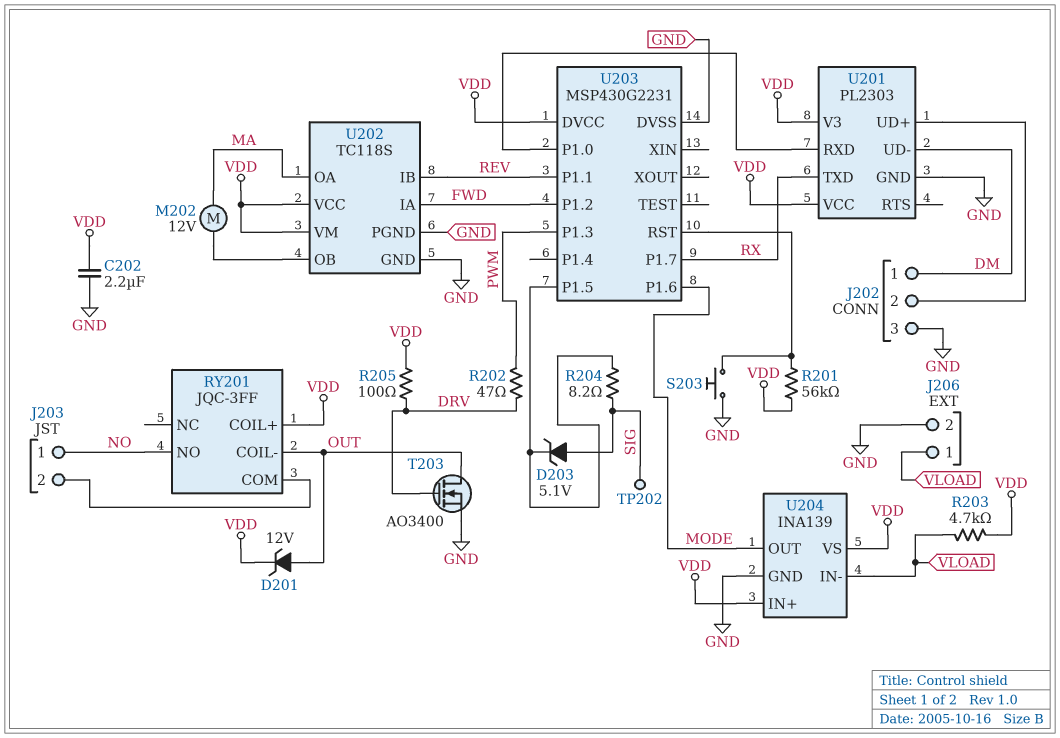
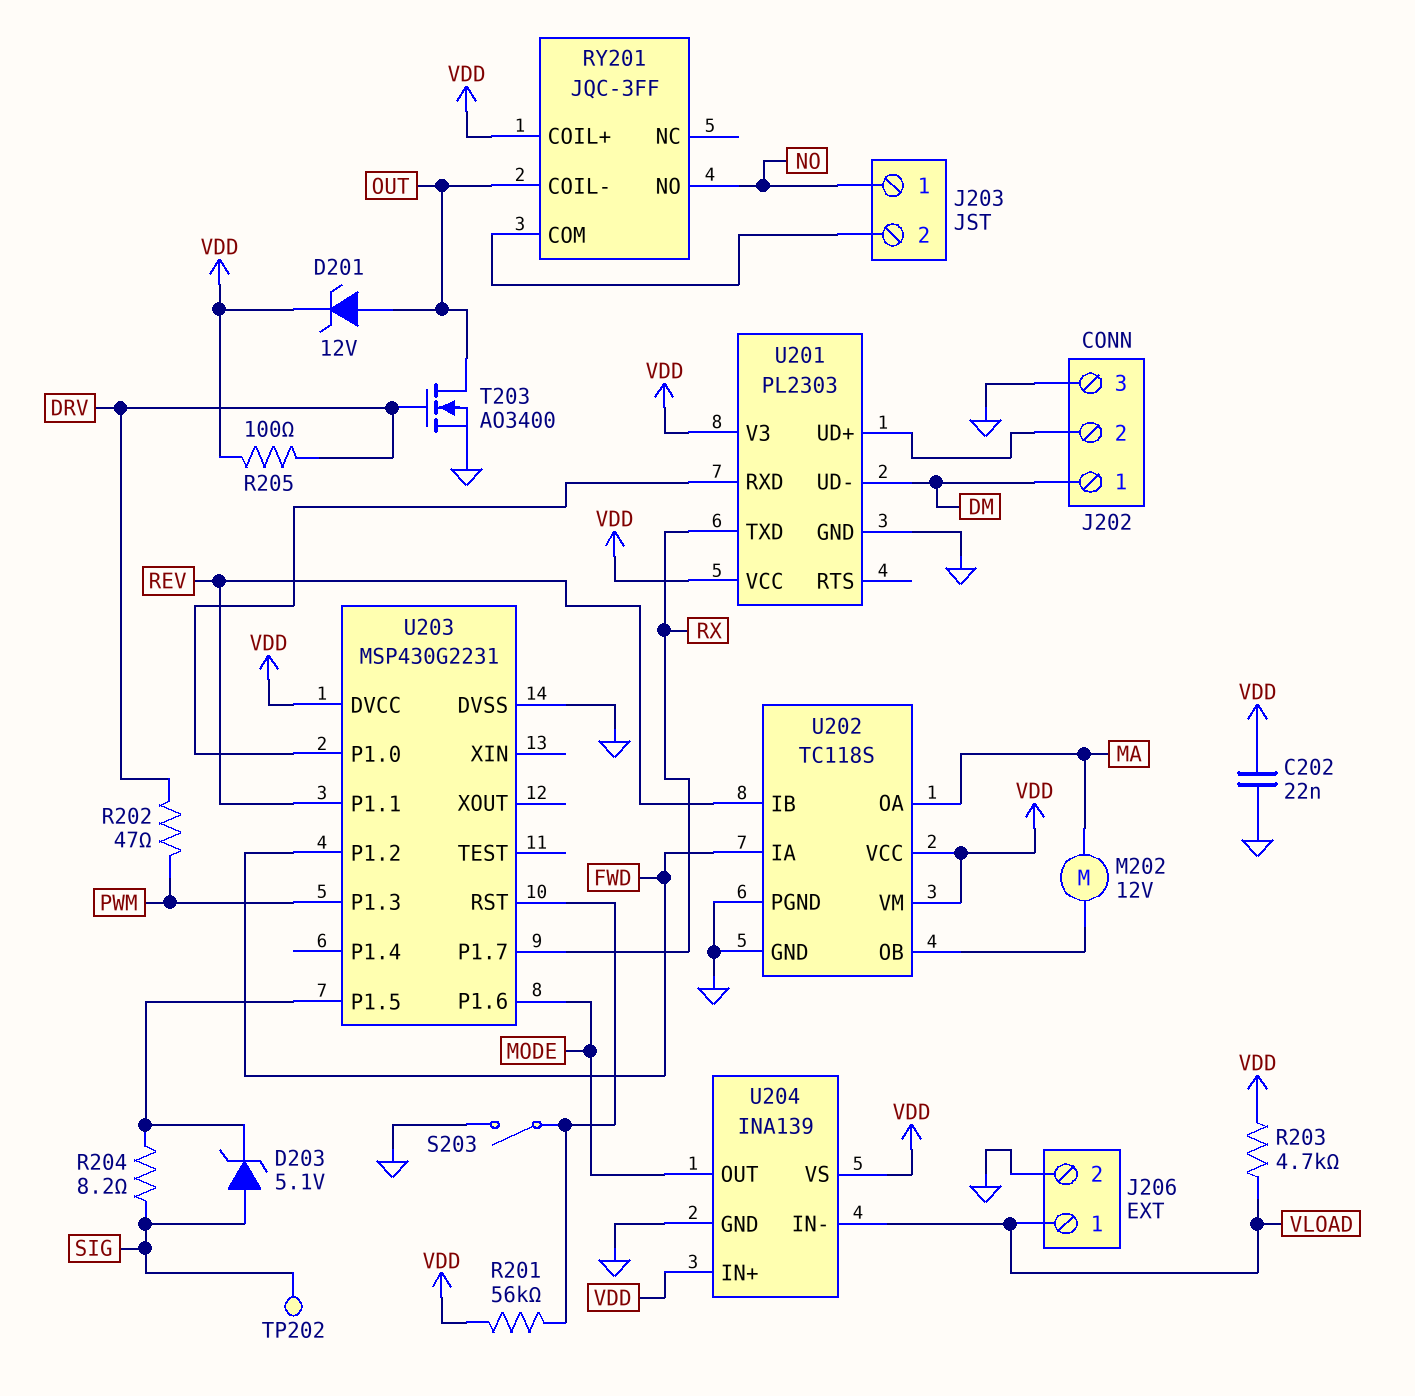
C202: 2.2uF (GND, VDD) -> 22nF (GND, VDD)
S203: button (GND, U203/RST) -> switch (GND, U203/RST)

